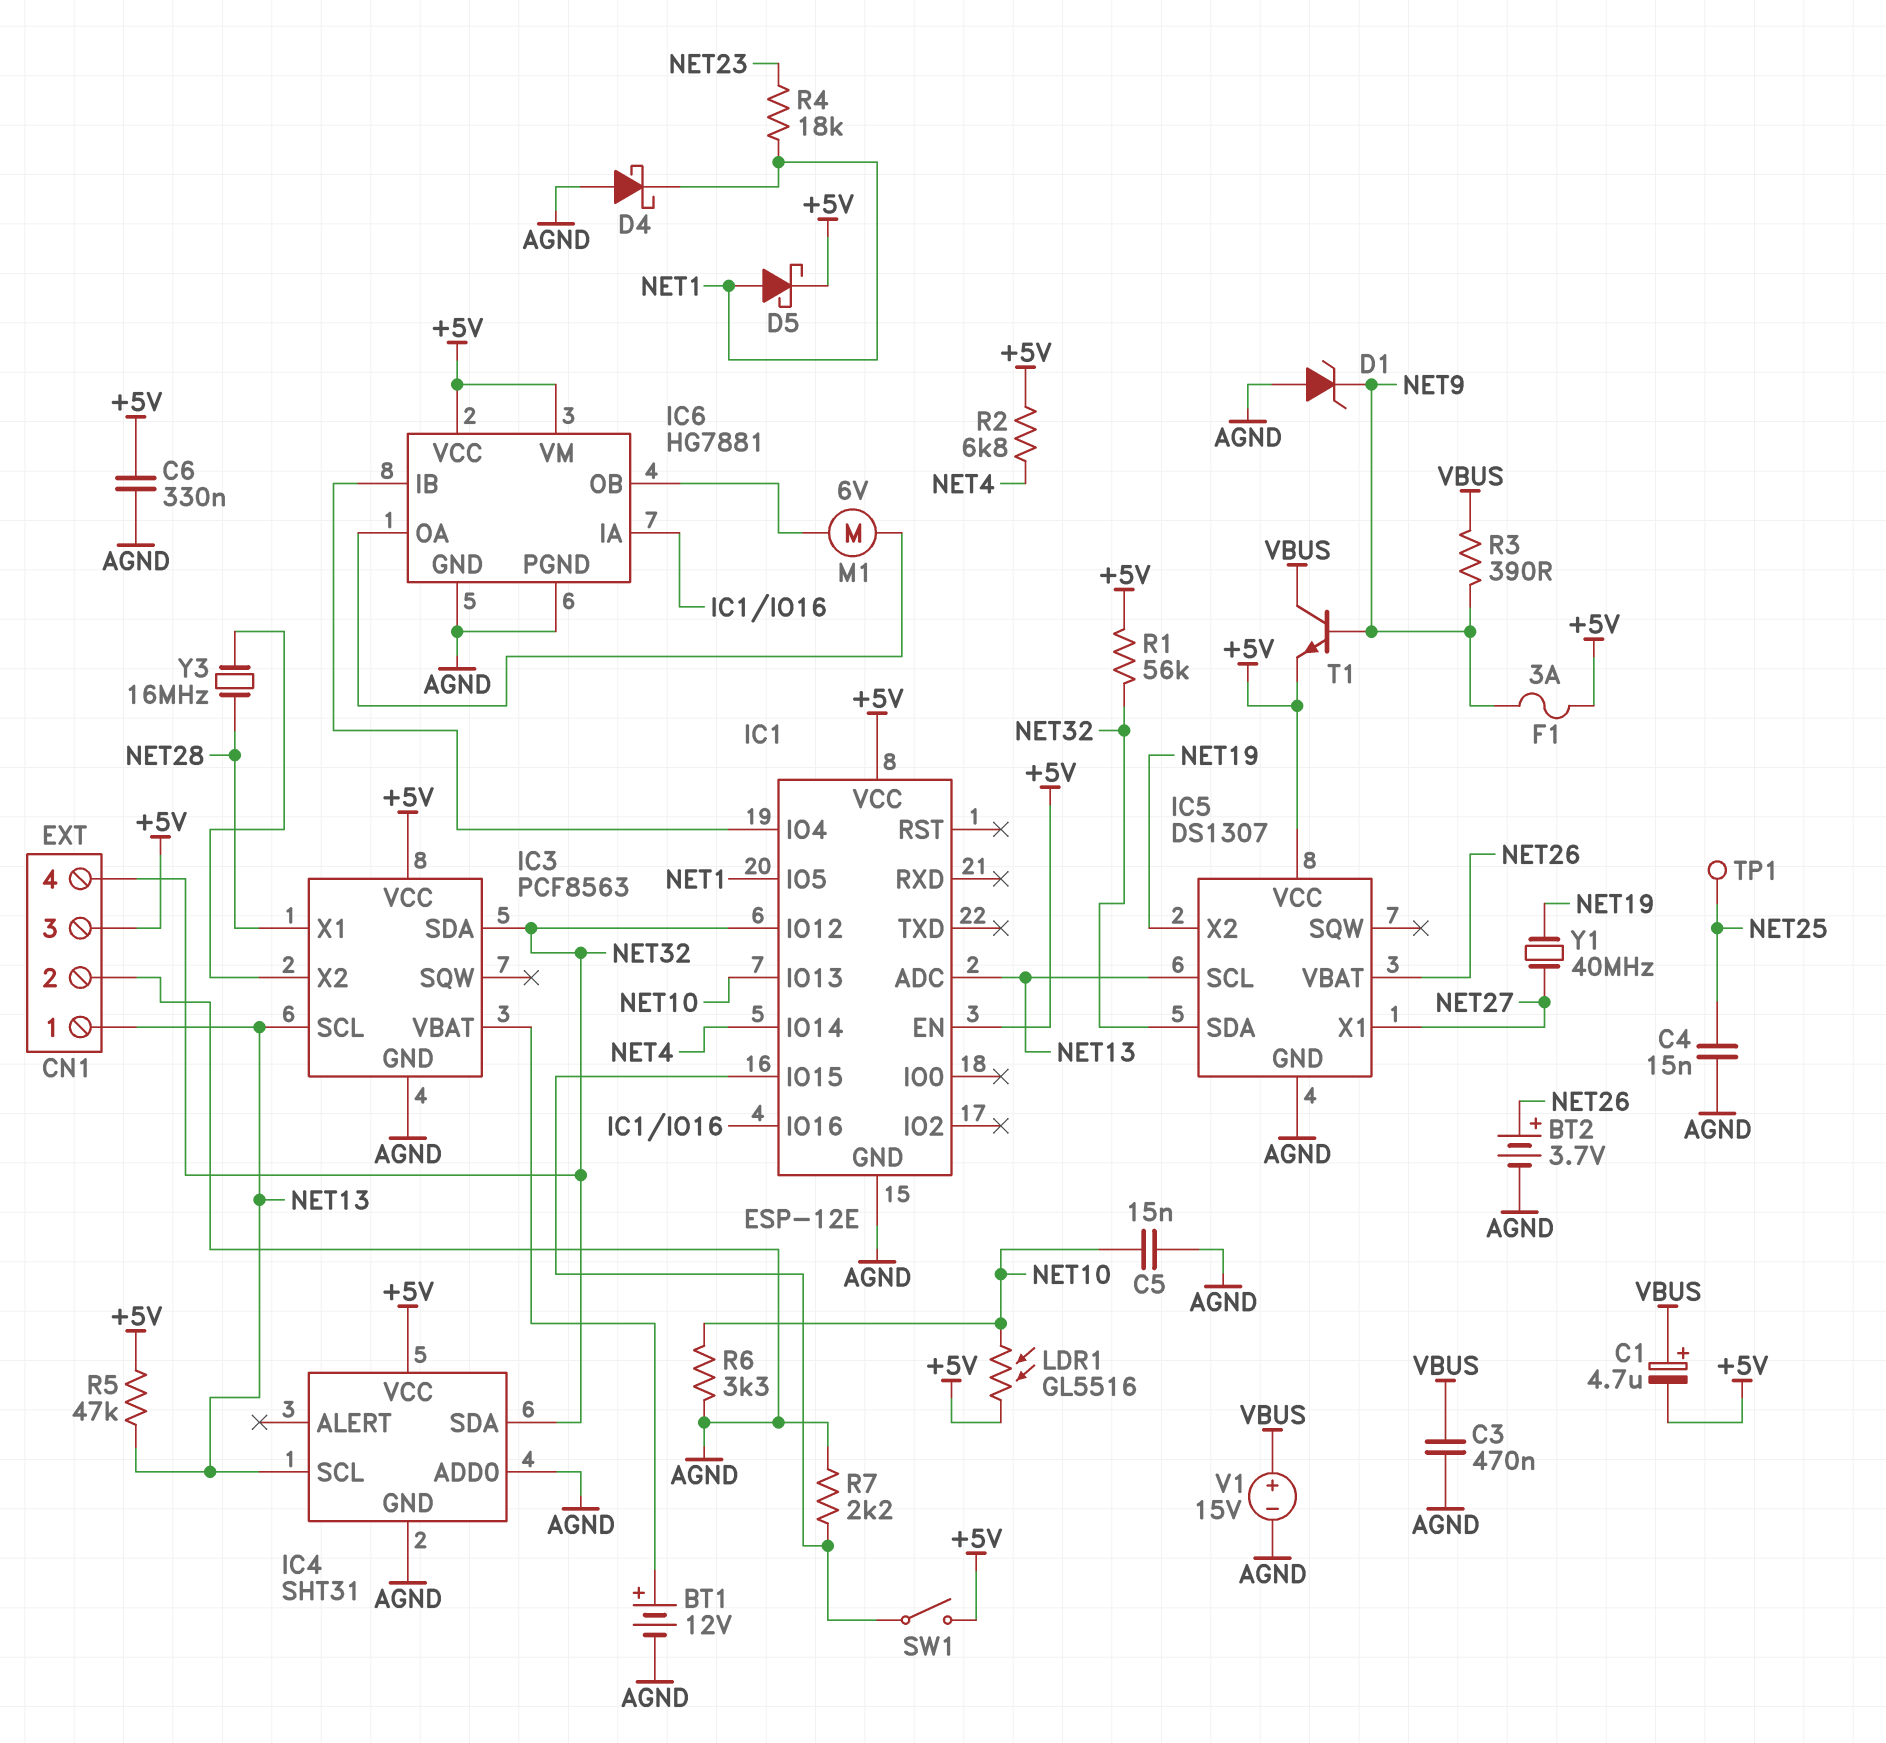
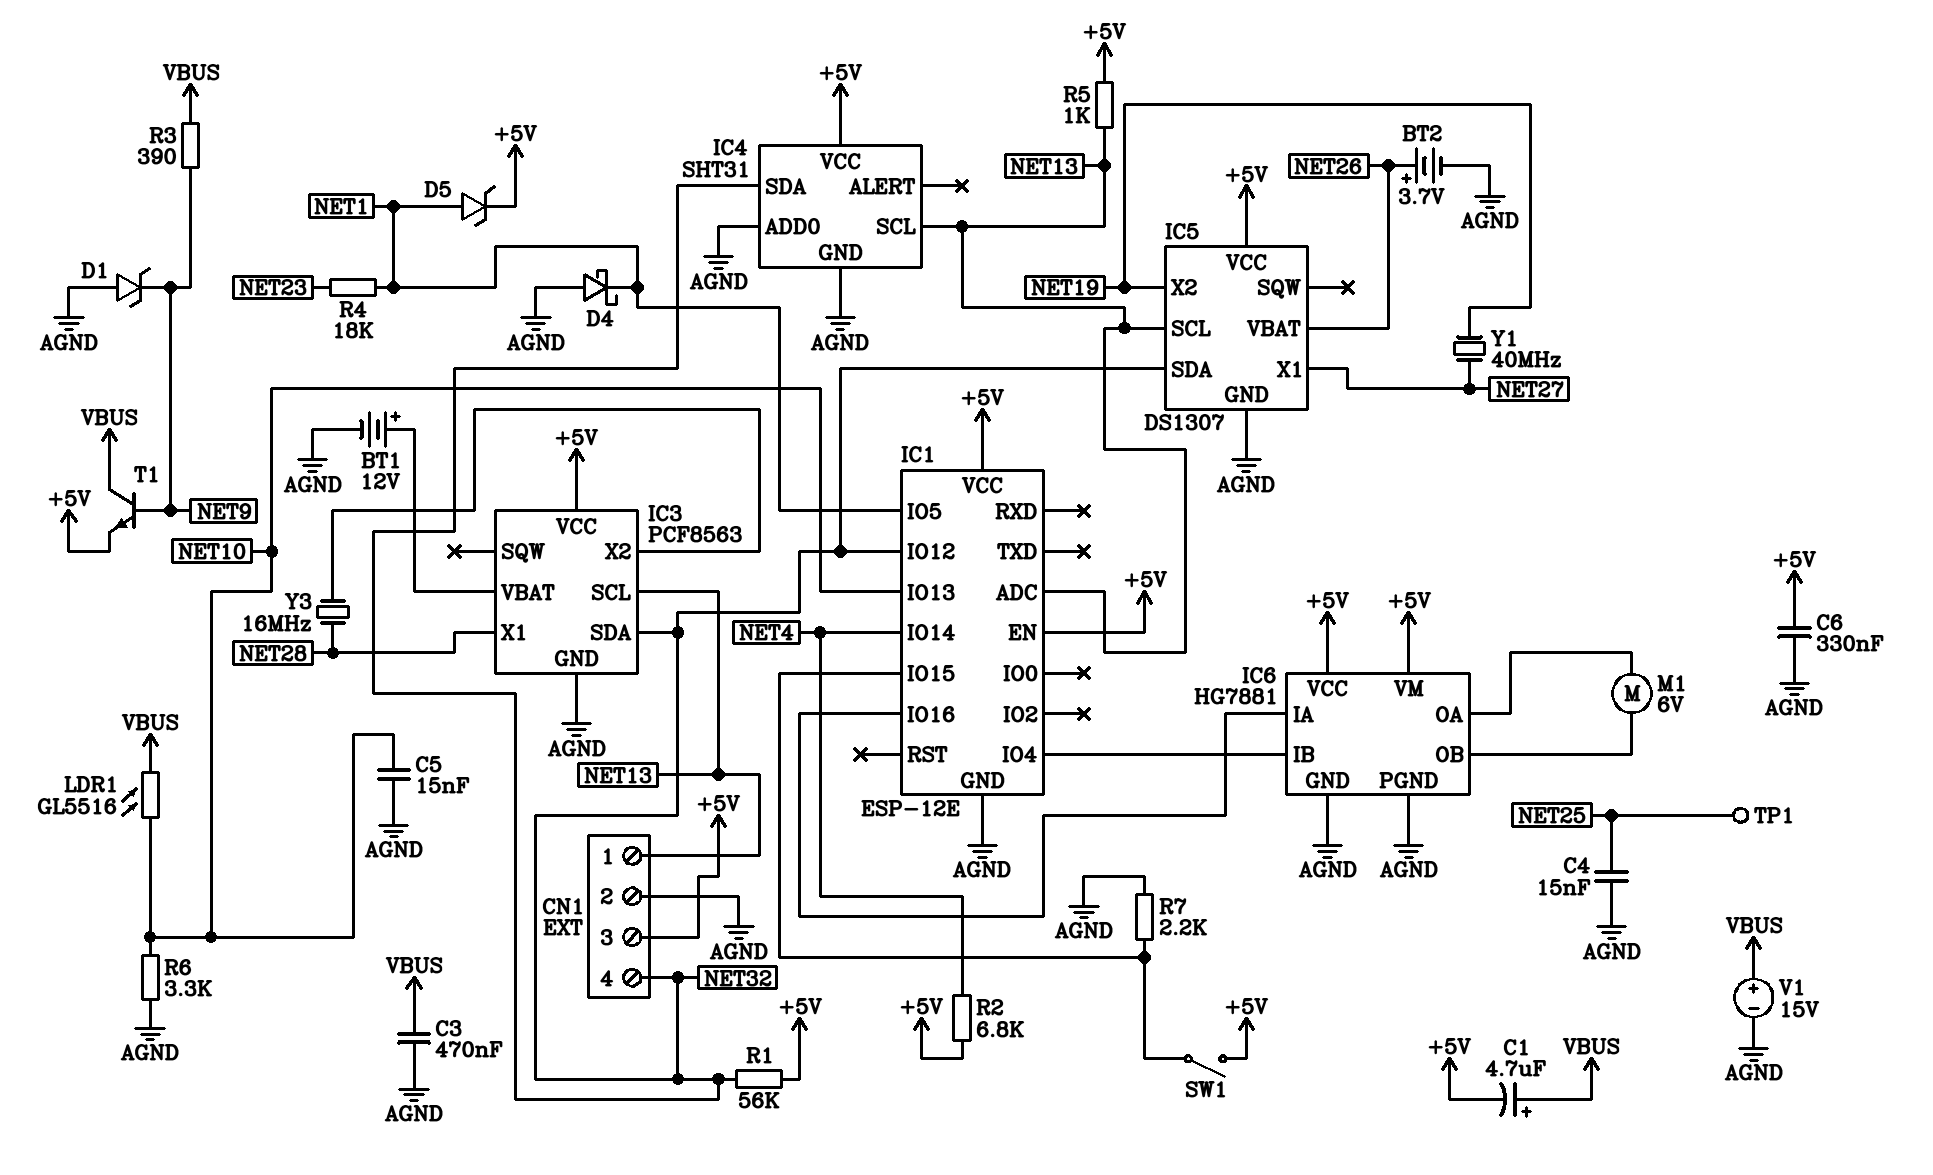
D5: schottky (A NET1, K +5V) -> zener (A NET1, K +5V)
F1: 3A (+5V, NET9) -> none
LDR1: GL5516 (+5V, NET10) -> GL5516 (NET10, VBUS)
R5: 47k (+5V, NET13) -> 1k (+5V, NET13)

